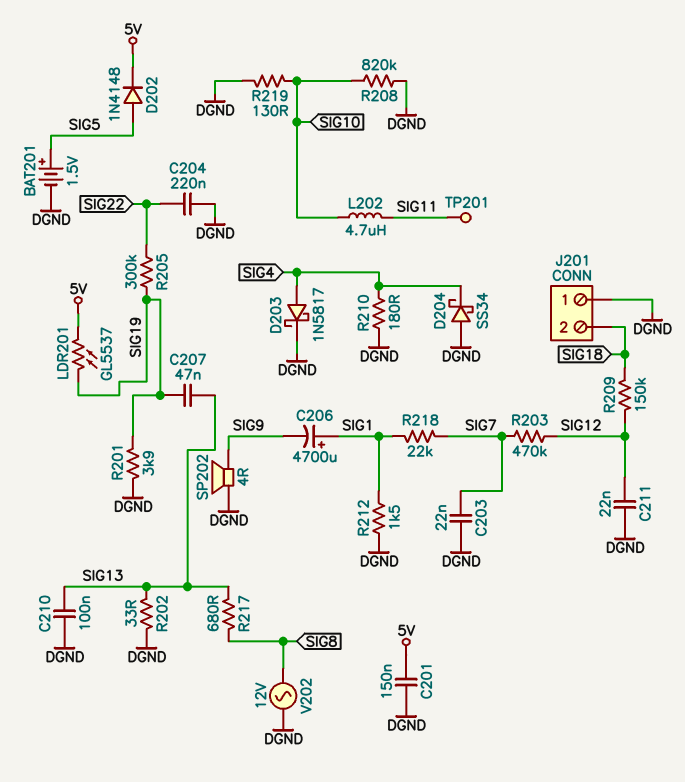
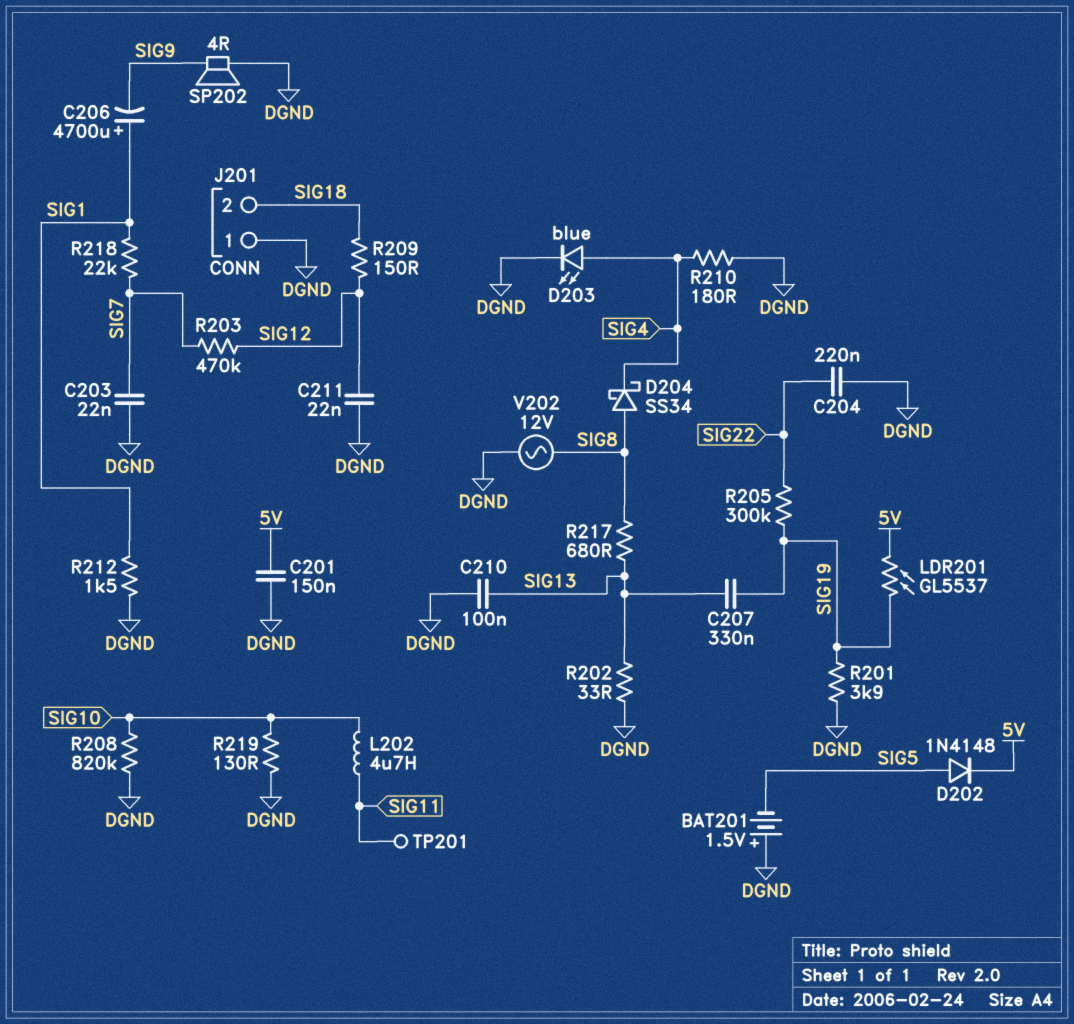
BAT201: 1.5V (plus SIG5, minus DGND) -> 1.5V (plus DGND, minus SIG5)
C207: 47nF (SIG13, SIG19) -> 330nF (SIG13, SIG19)
D203: schottky 1N5817 (A SIG4, K DGND) -> LED blue (A SIG4, K DGND)
D204: schottky SS34 (A DGND, K SIG4) -> schottky SS34 (A SIG8, K SIG4)
R209: 150k (SIG12, SIG18) -> 150 (SIG12, SIG18)

